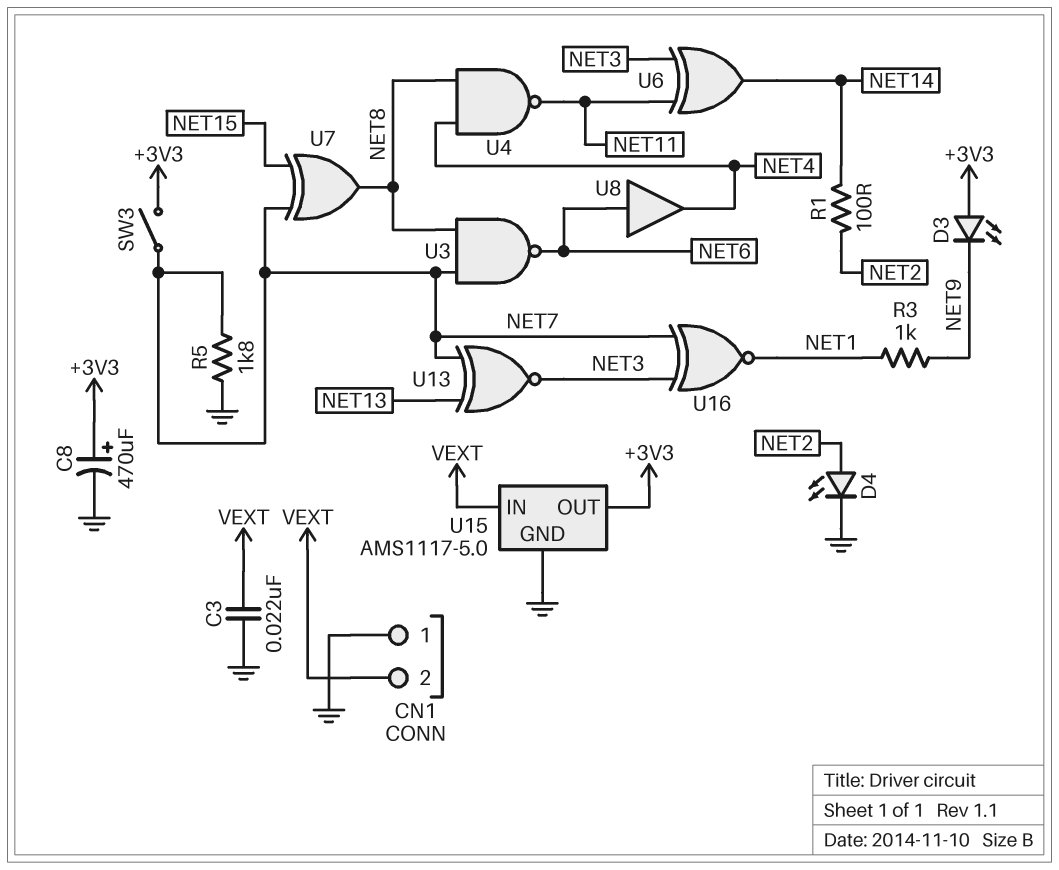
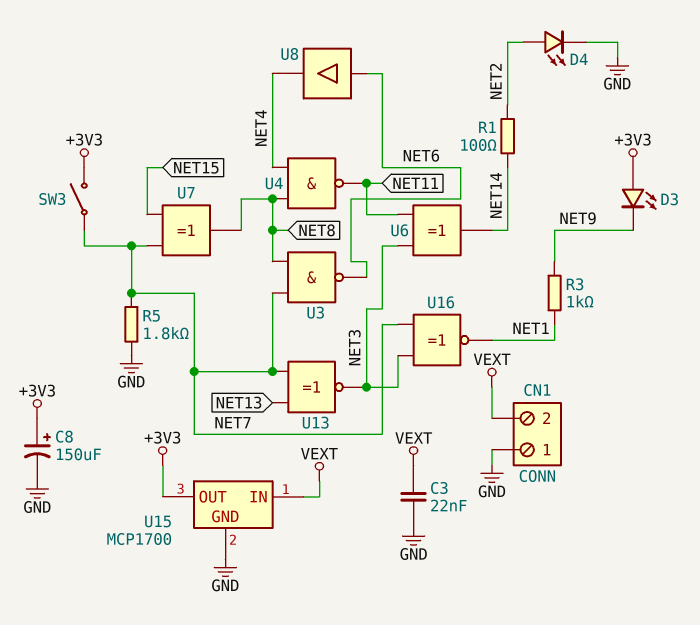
C8: 470uF (plus +3V3, minus GND) -> 150uF (plus +3V3, minus GND)
U15: AMS1117-5.0 -> MCP1700

